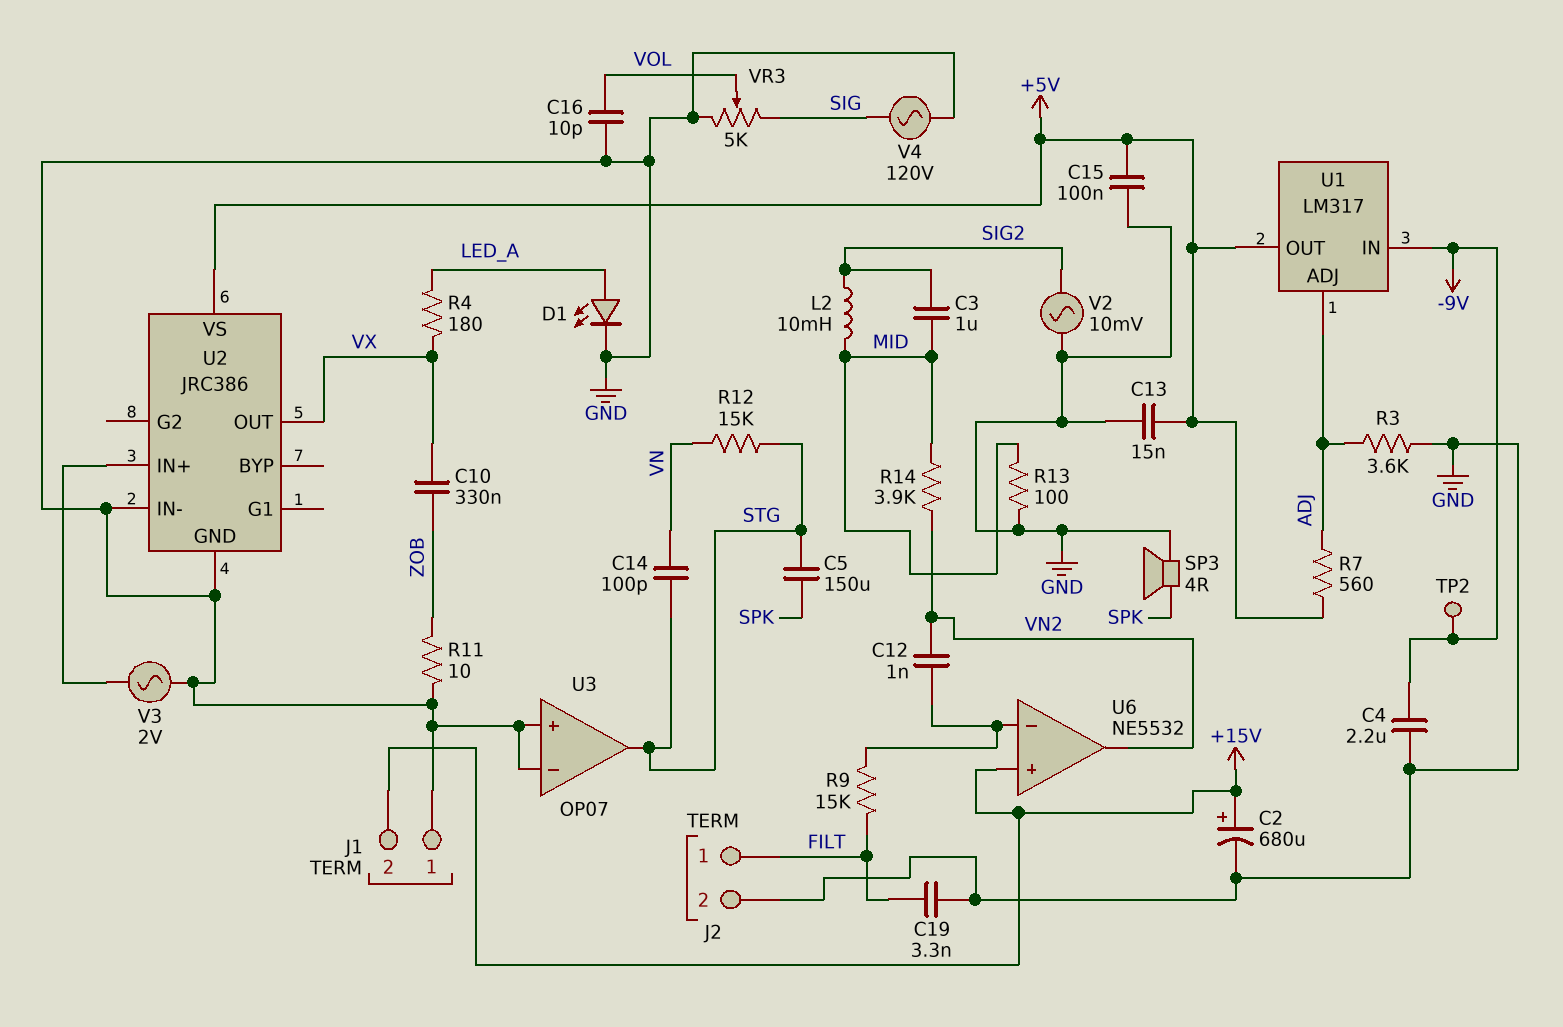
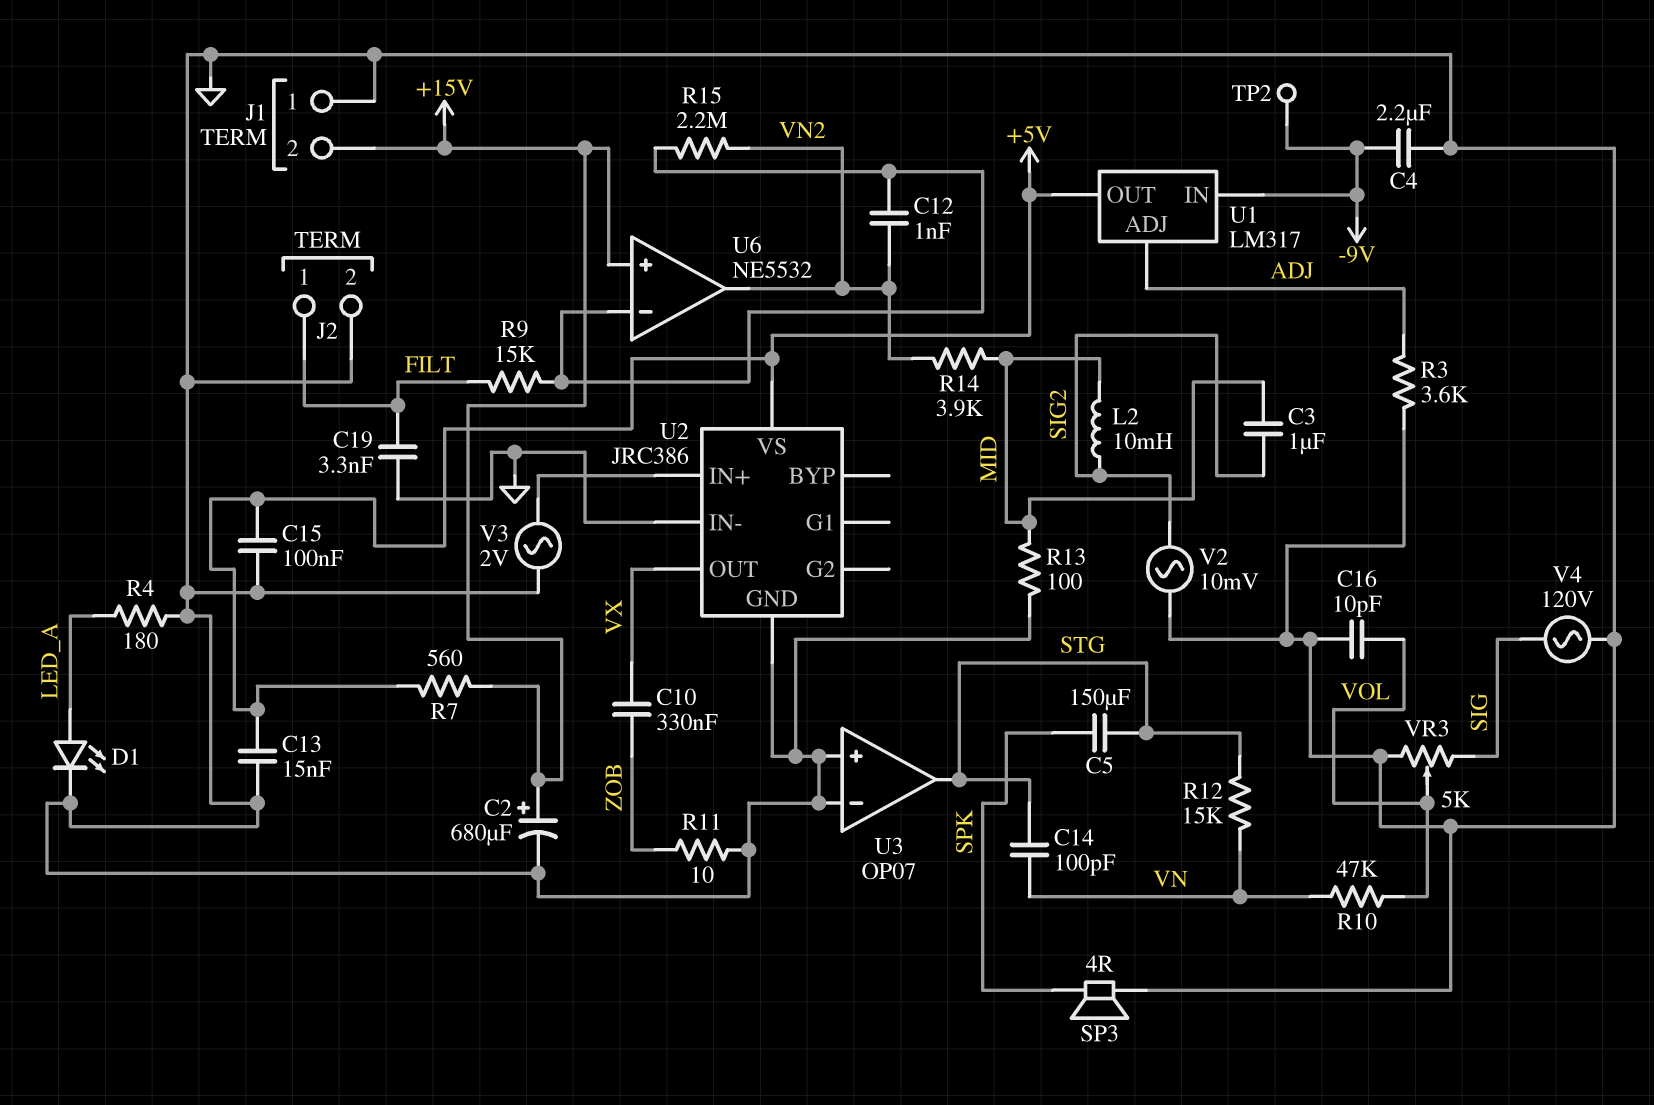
R4: 180 (LED_A, VX) -> 180 (GND, LED_A)
R7: 560 (+5V, ADJ) -> 560 (+5V, +15V)
R10: none -> 47k (VN, VOL)
R15: none -> 2.2M (U6/in-, VN2)

